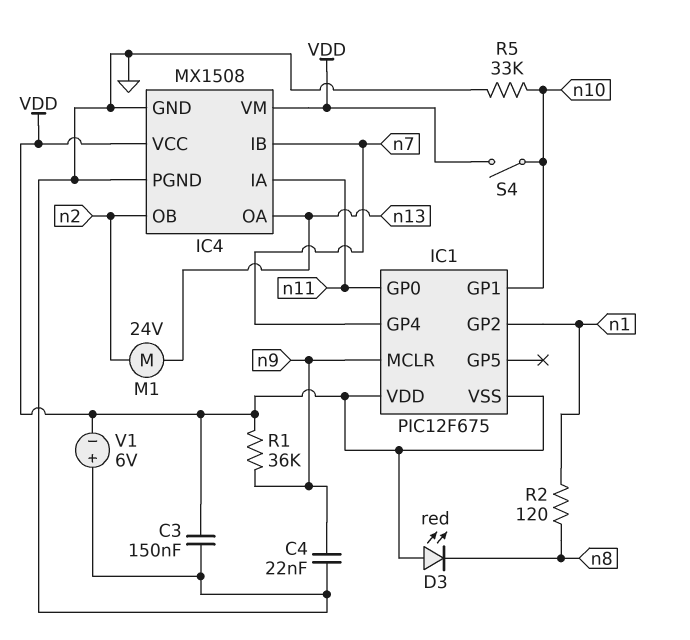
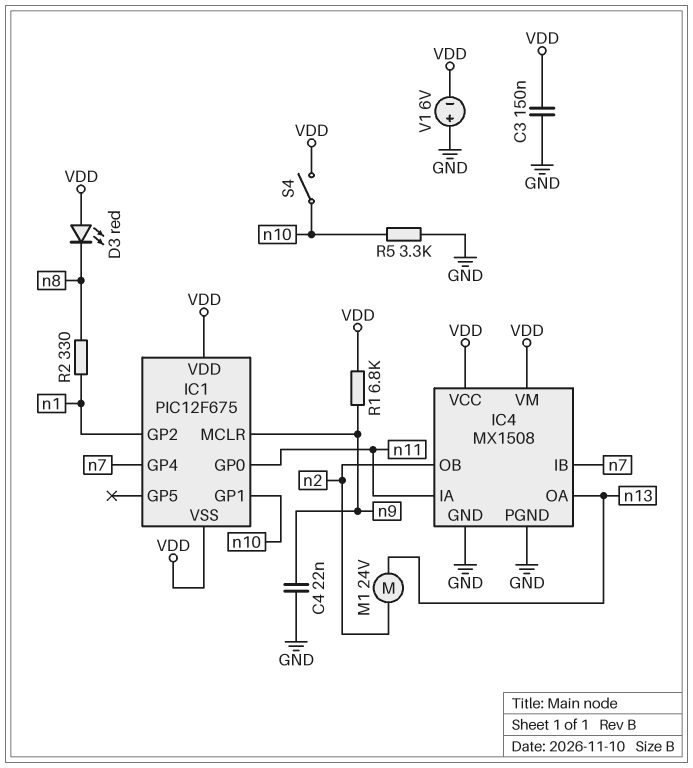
R1: 36k (VDD, n9) -> 6.8k (VDD, n9)
R2: 120 (n1, n8) -> 330 (n1, n8)
R5: 33k (GND, n10) -> 3.3k (GND, n10)

